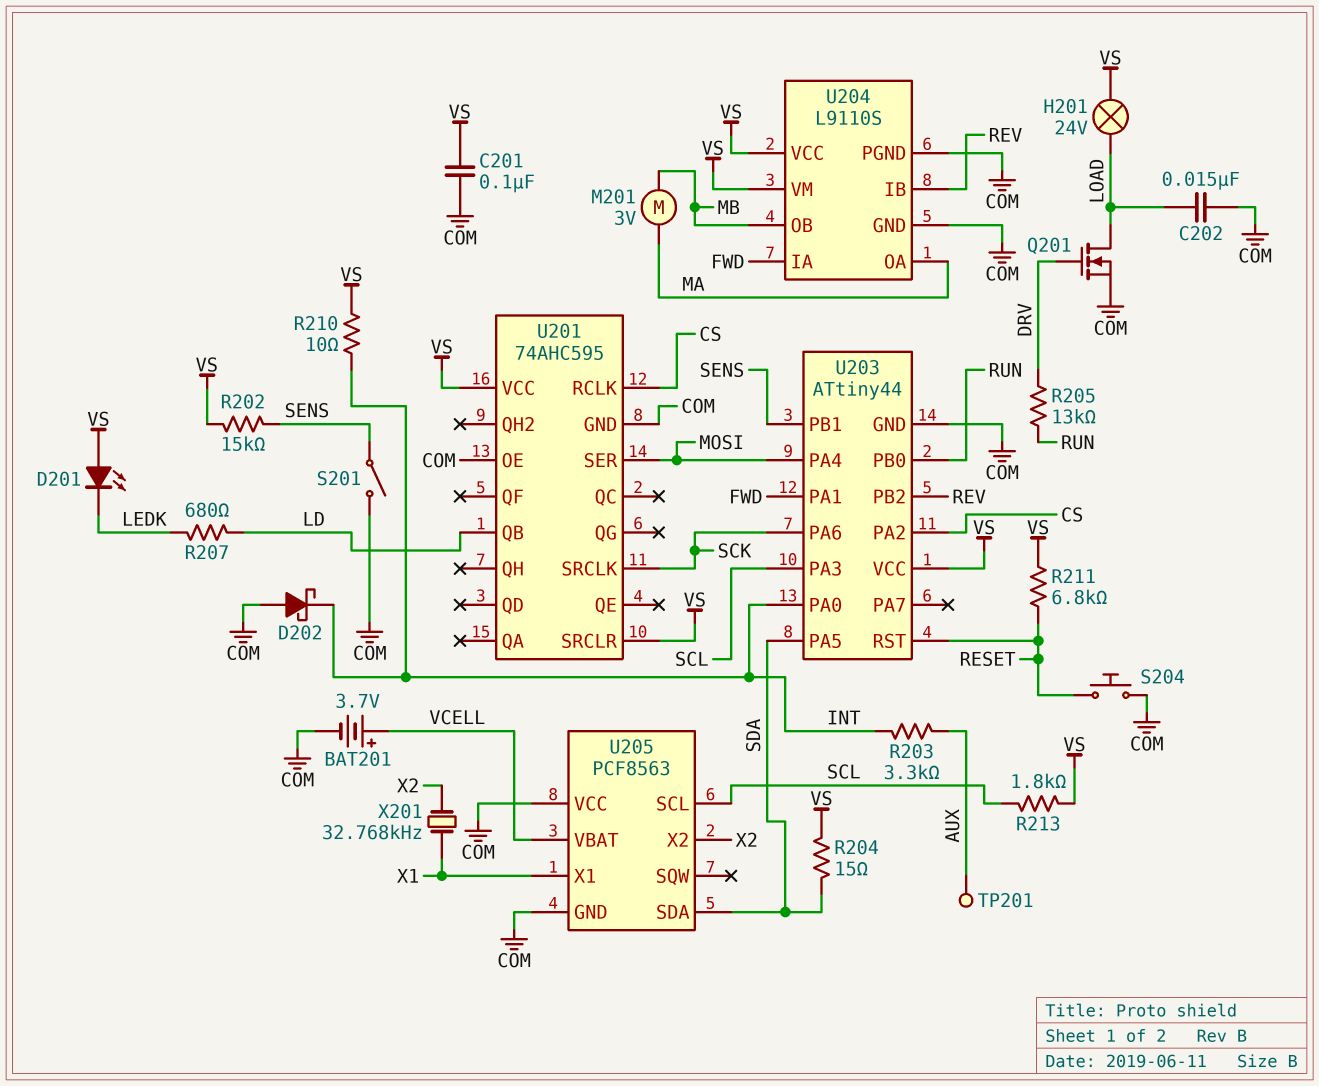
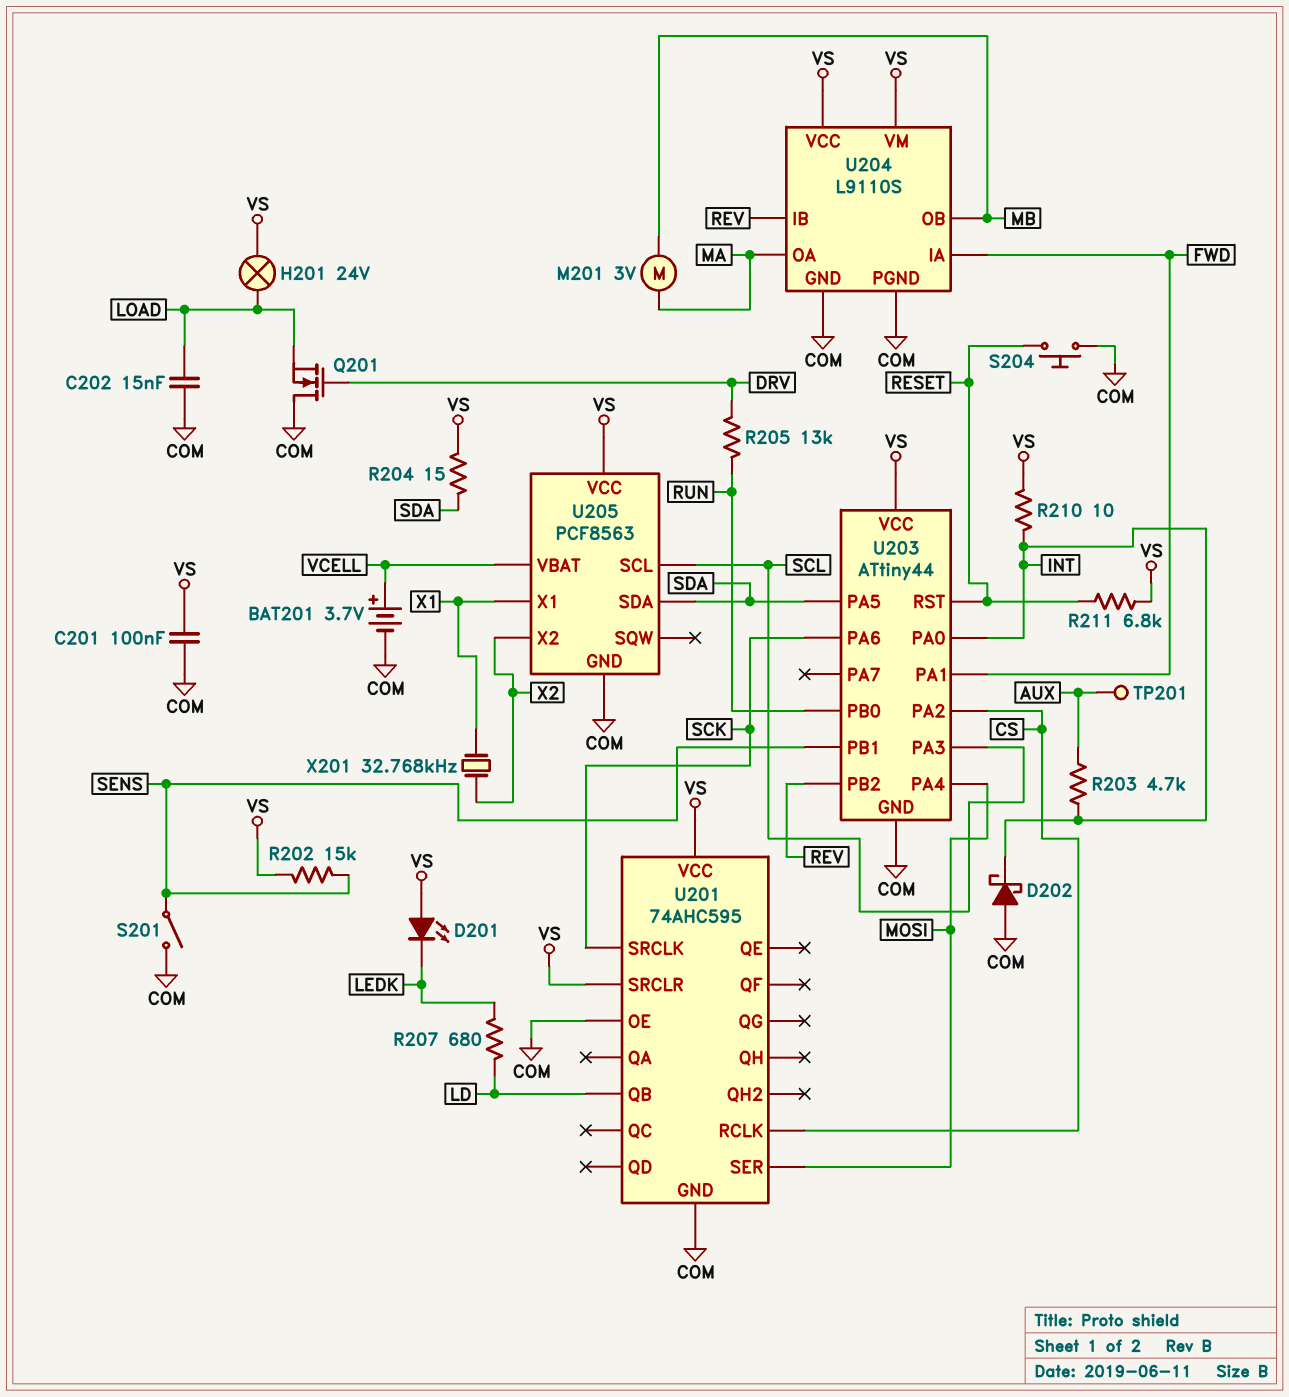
Q201: NMOS (G DRV, D LOAD, S COM) -> NMOS (G DRV, D COM, S LOAD)
R203: 3.3k (AUX, INT) -> 4.7k (AUX, INT)
R213: 1.8k (SCL, VS) -> none
U205 pin VCC: COM -> VS

